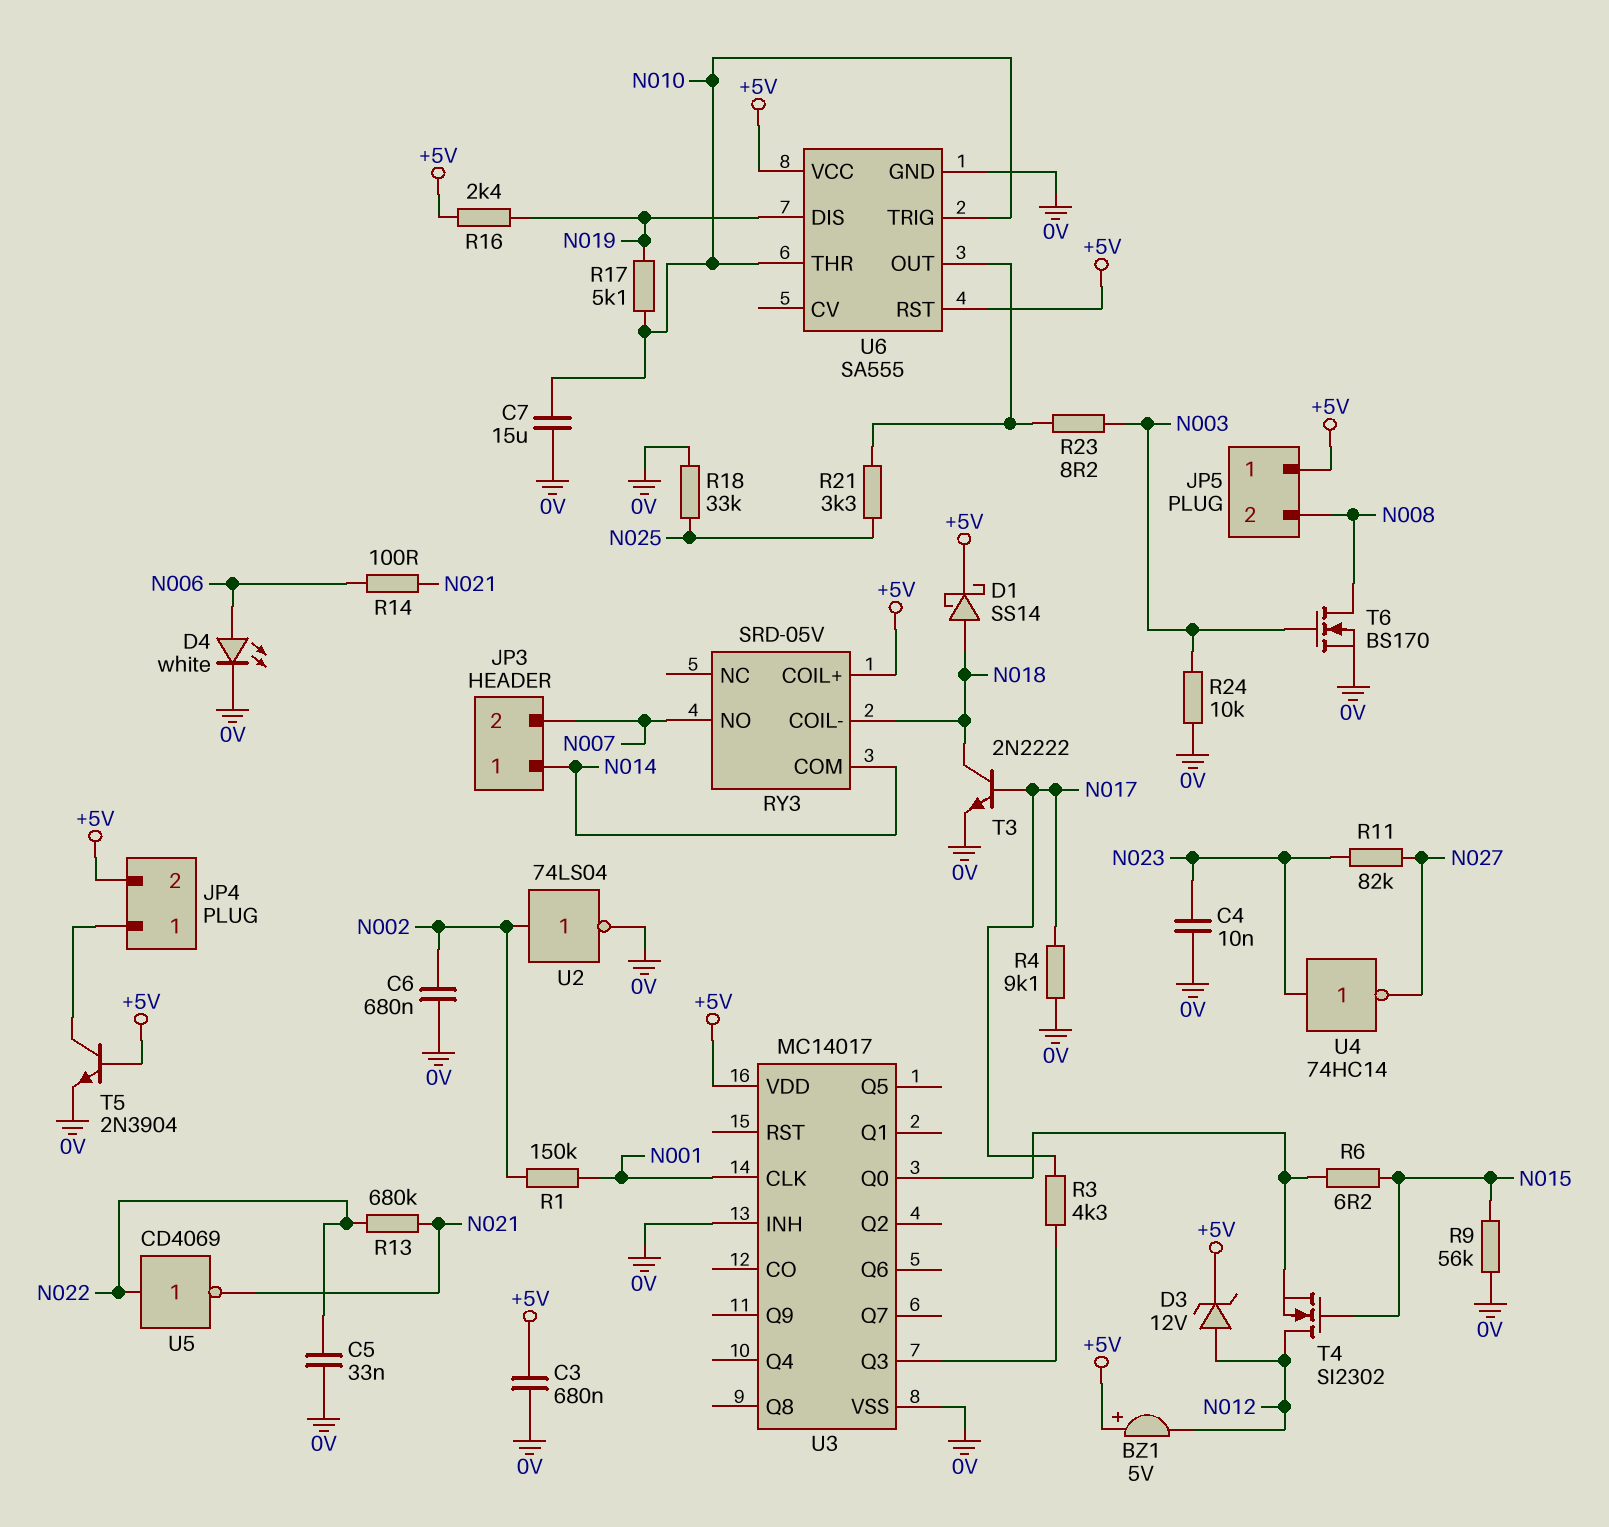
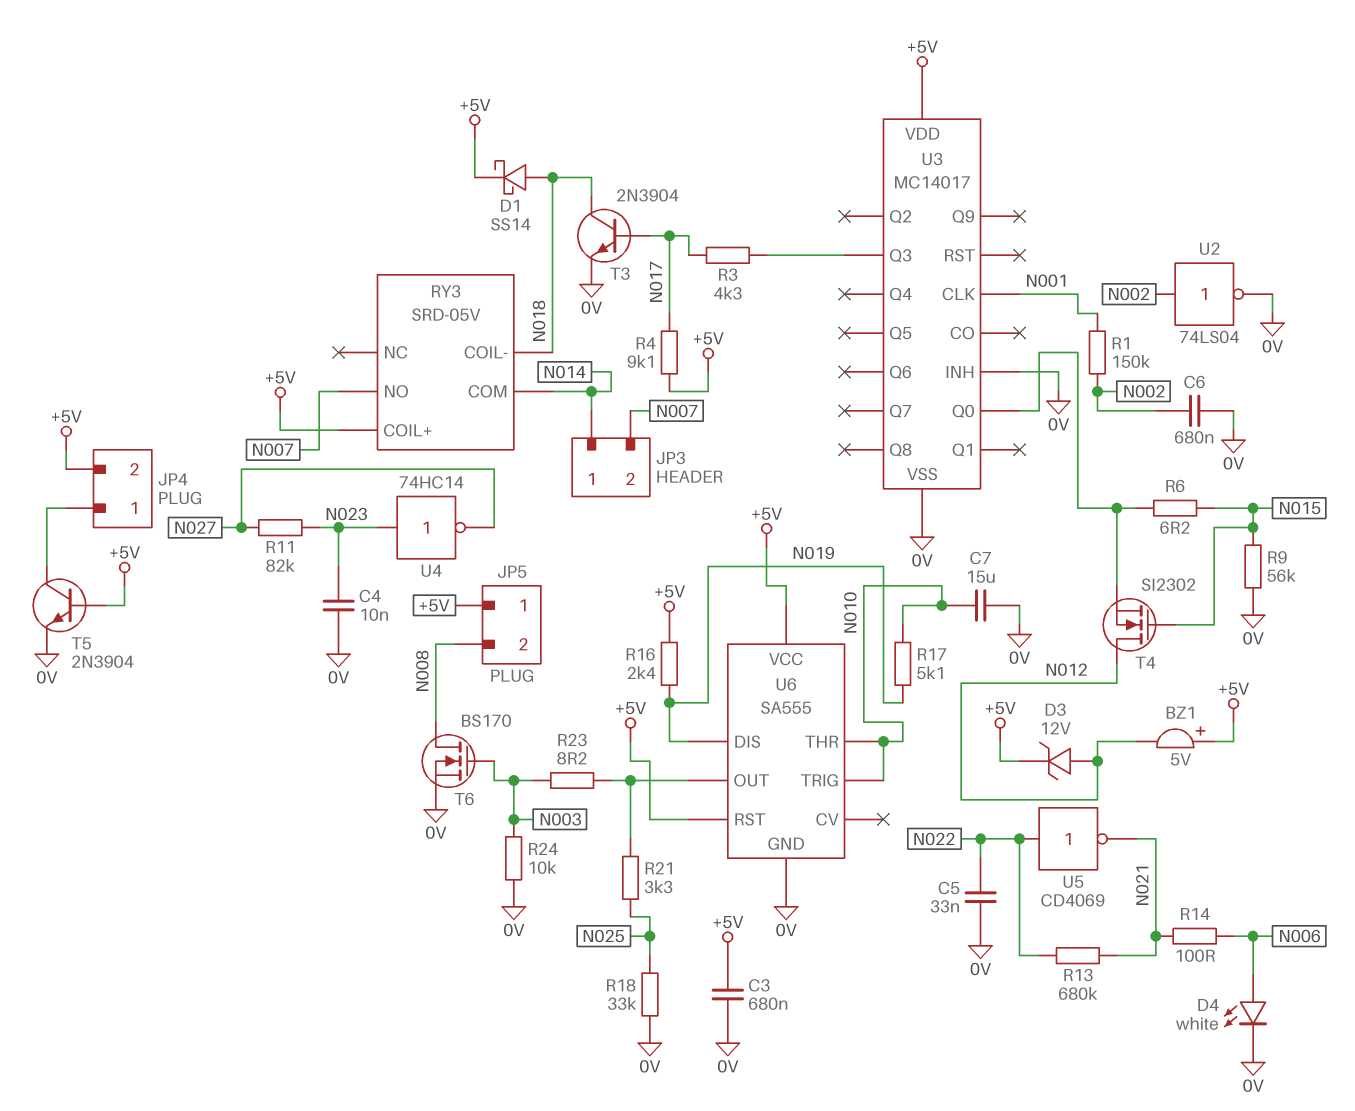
R4: 9.1k (0V, N017) -> 9.1k (+5V, N017)
T3: NPN 2N2222 (B N017, C N018, E 0V) -> NPN 2N3904 (B N017, C N018, E 0V)

